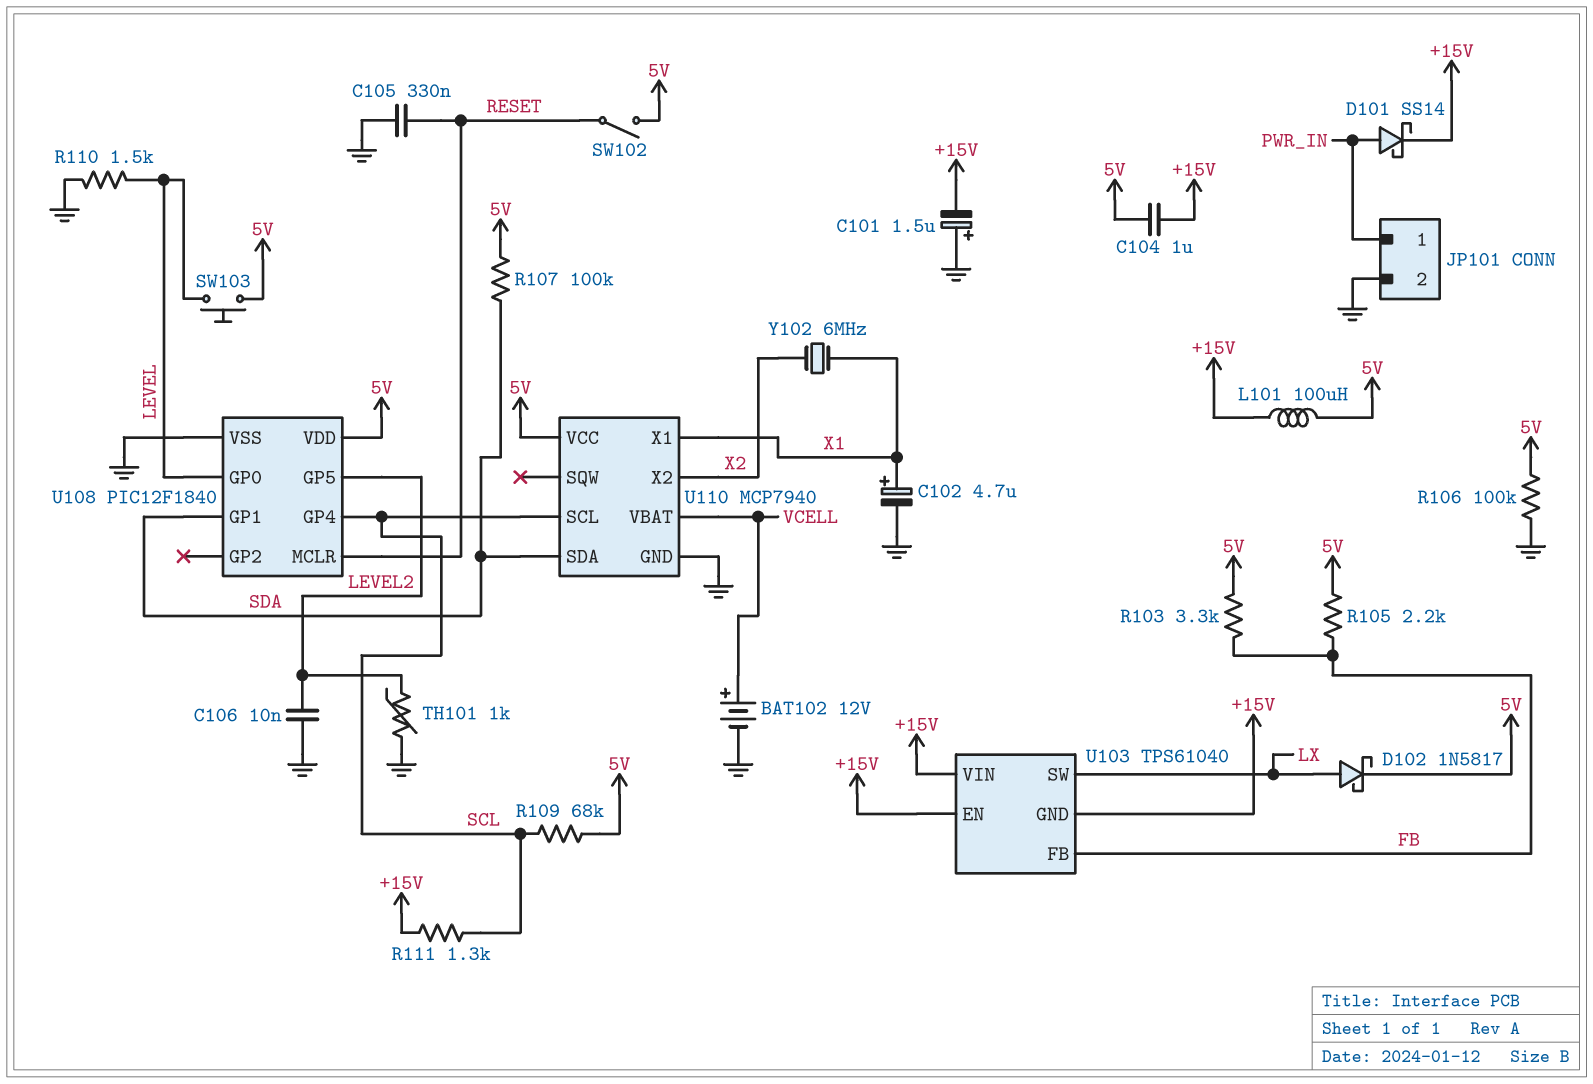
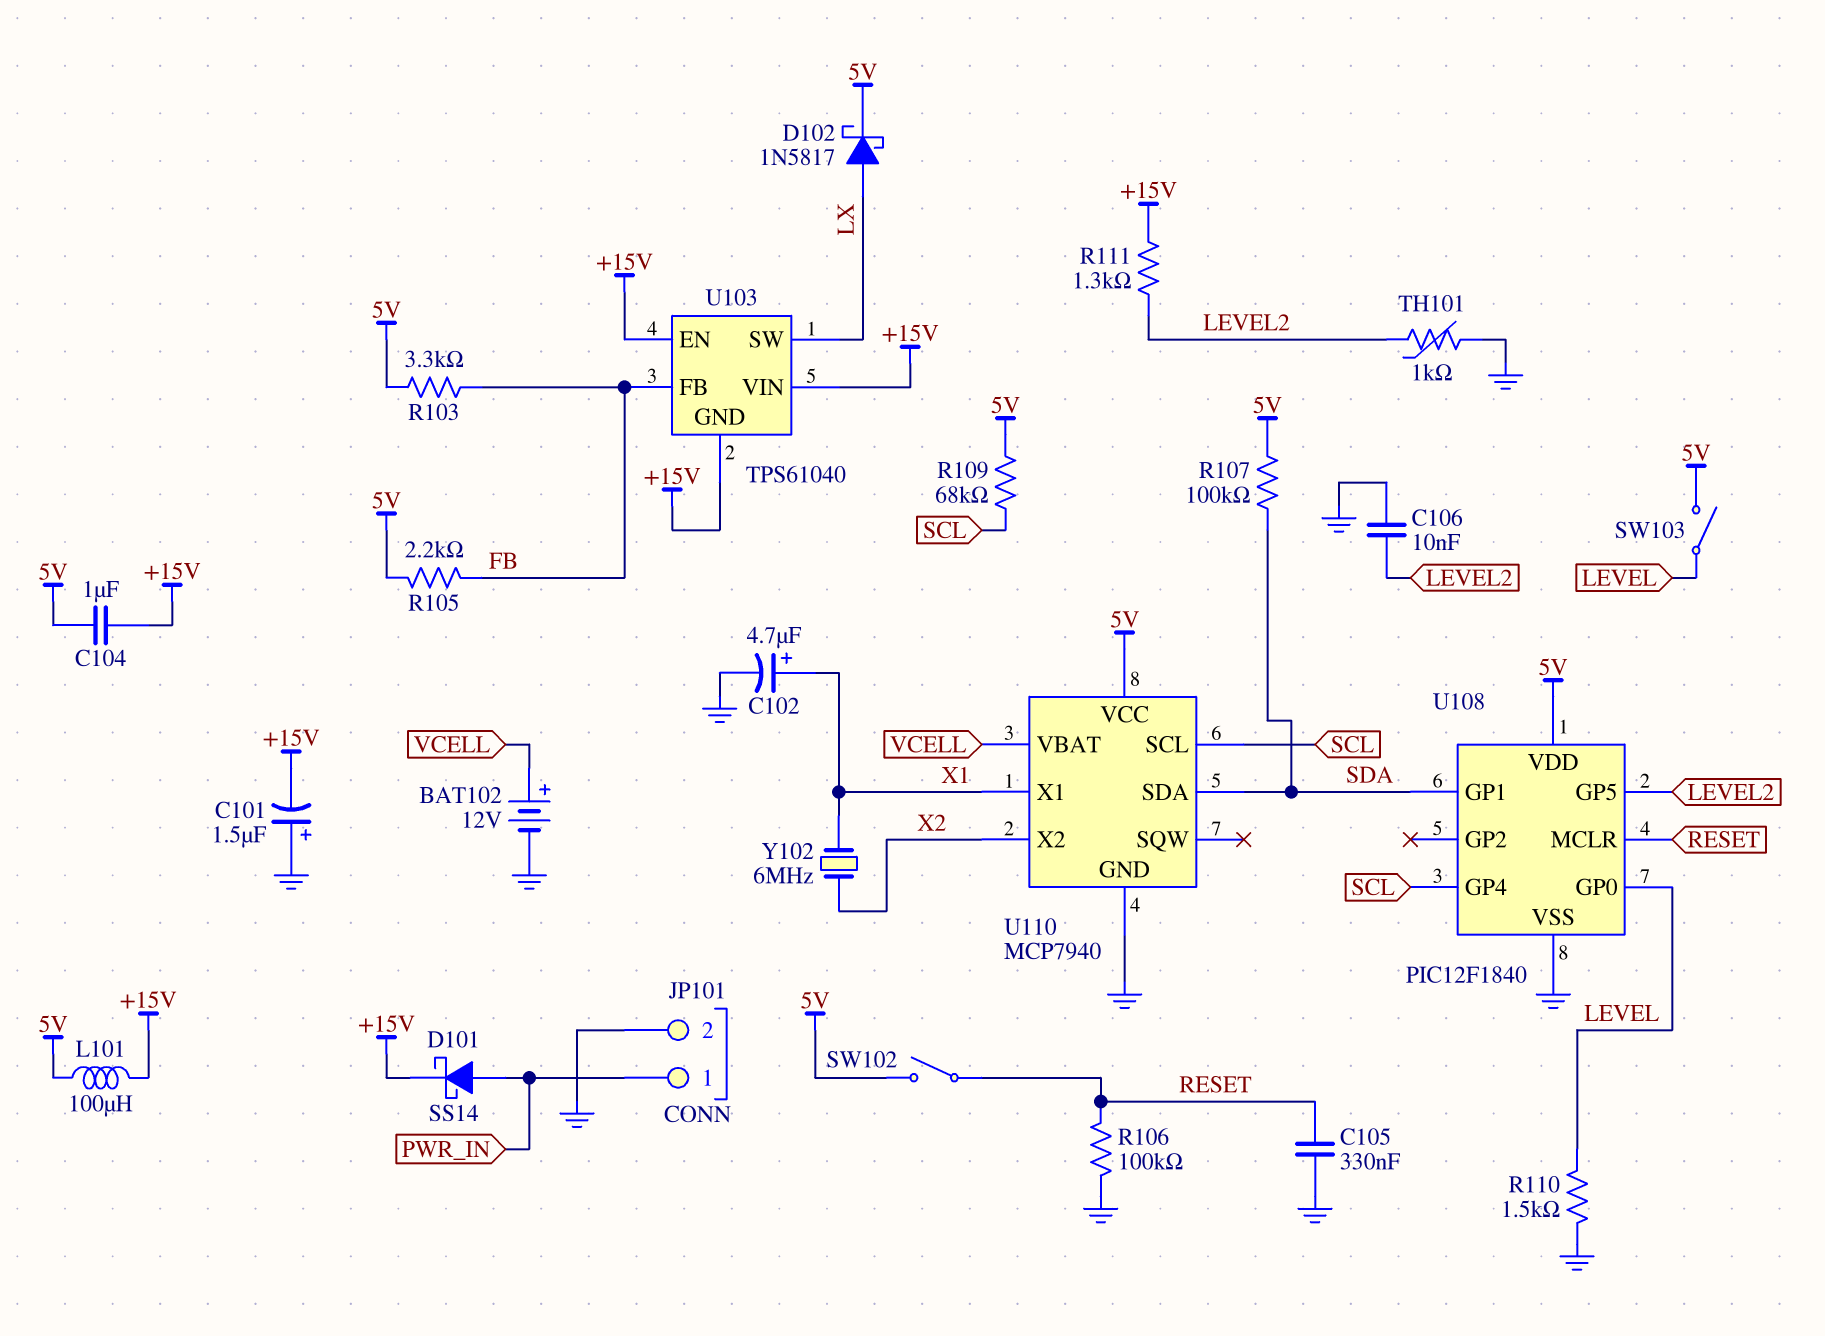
R106: 100k (5V, GND) -> 100k (GND, RESET)
R111: 1.3k (+15V, SCL) -> 1.3k (+15V, LEVEL2)
SW103: button (5V, LEVEL) -> switch (5V, LEVEL)

